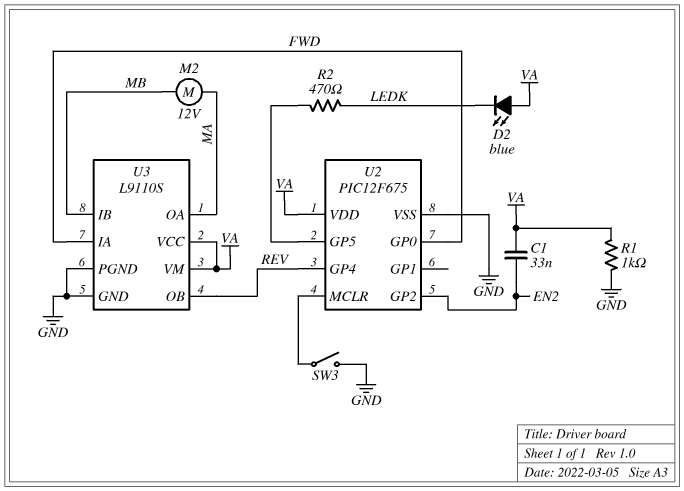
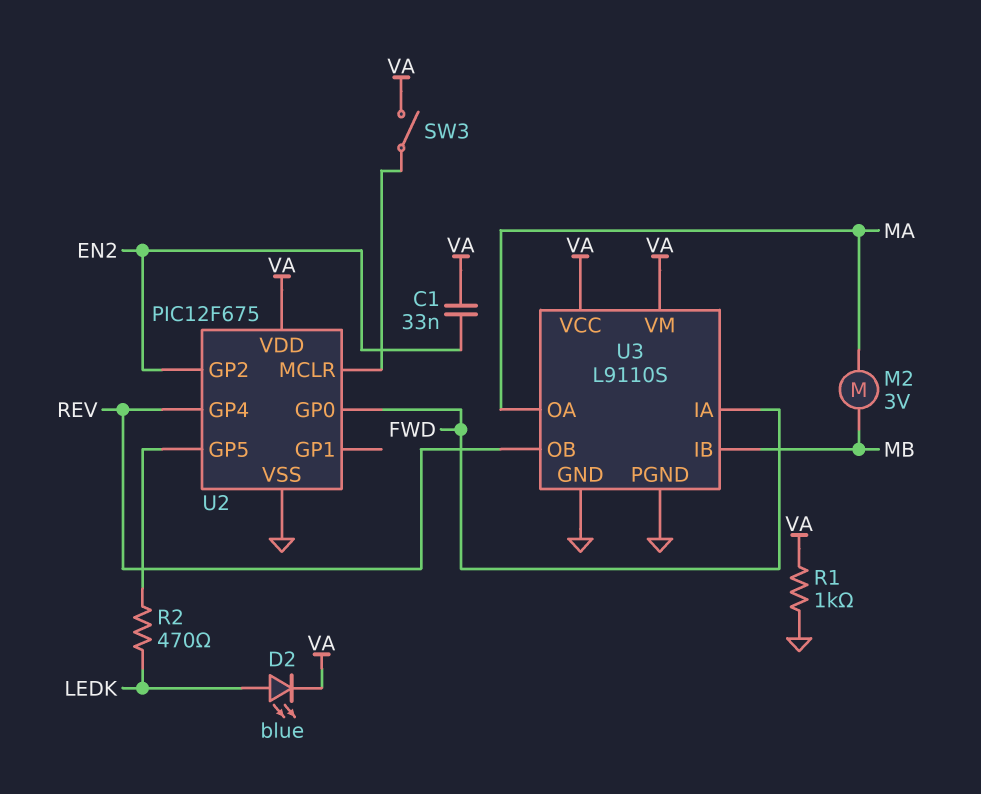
D2: LED blue (A VA, K LEDK) -> LED blue (A LEDK, K VA)
M2: motor 12V (MA, MB) -> motor 3V (MA, MB)
SW3: switch (GND, U2/MCLR) -> switch (U2/MCLR, VA)

